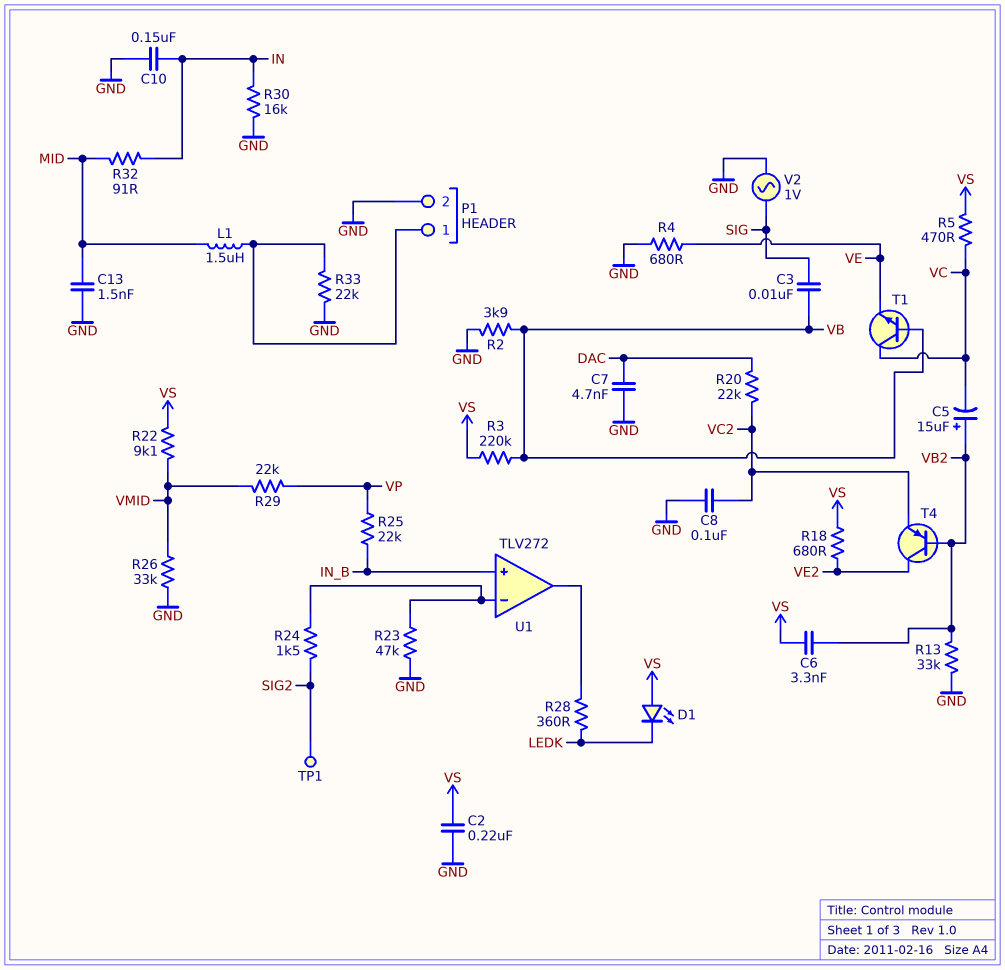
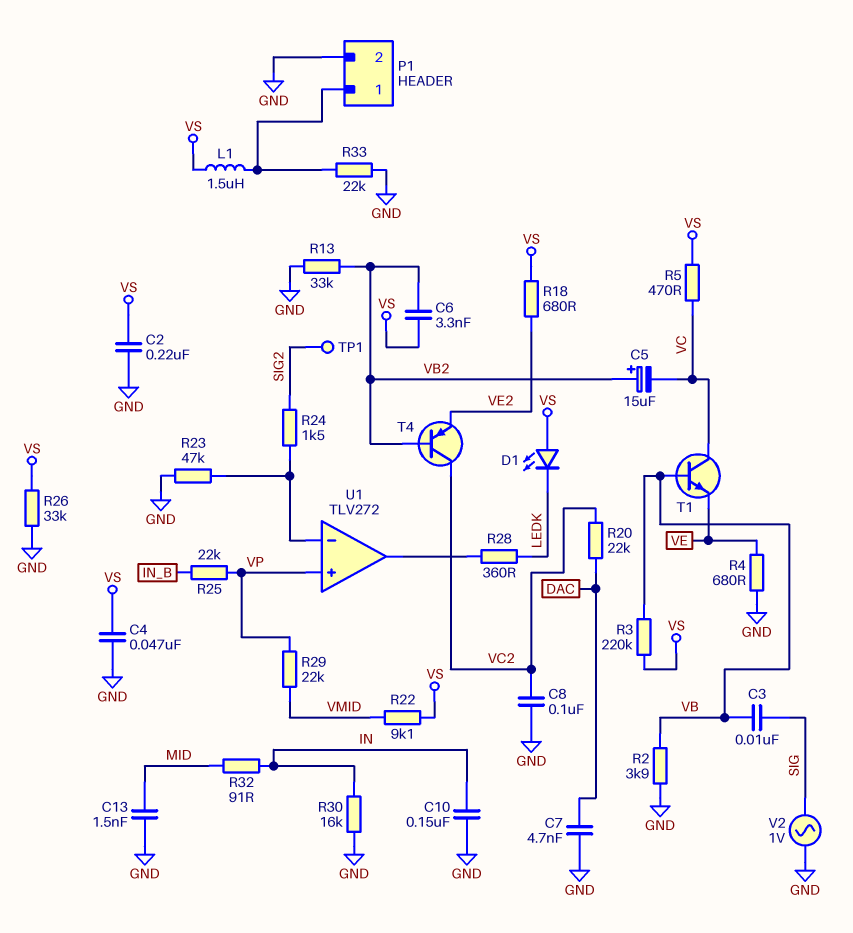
C4: none -> 47nF (GND, VS)
L1: 1.5uH (MID, P1/1) -> 1.5uH (P1/1, VS)
R26: 33k (GND, VMID) -> 33k (GND, VS)
T4: PNP (B VB2, C VE2, E VC2) -> PNP (B VB2, C VC2, E VE2)
U1 pin in+: IN_B -> VP

